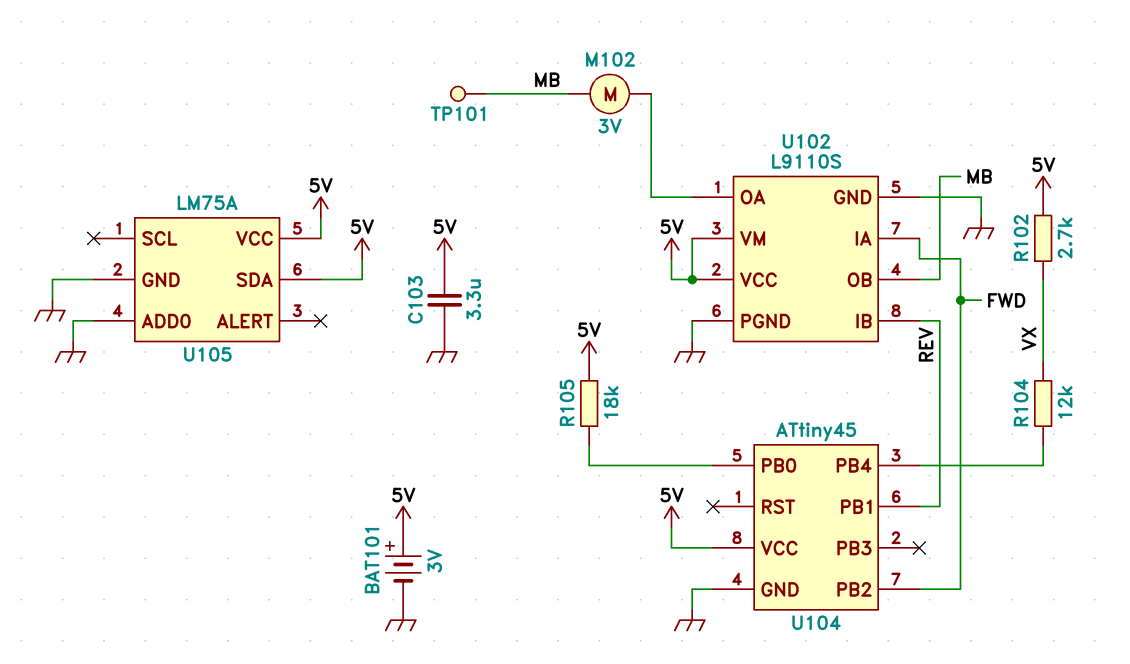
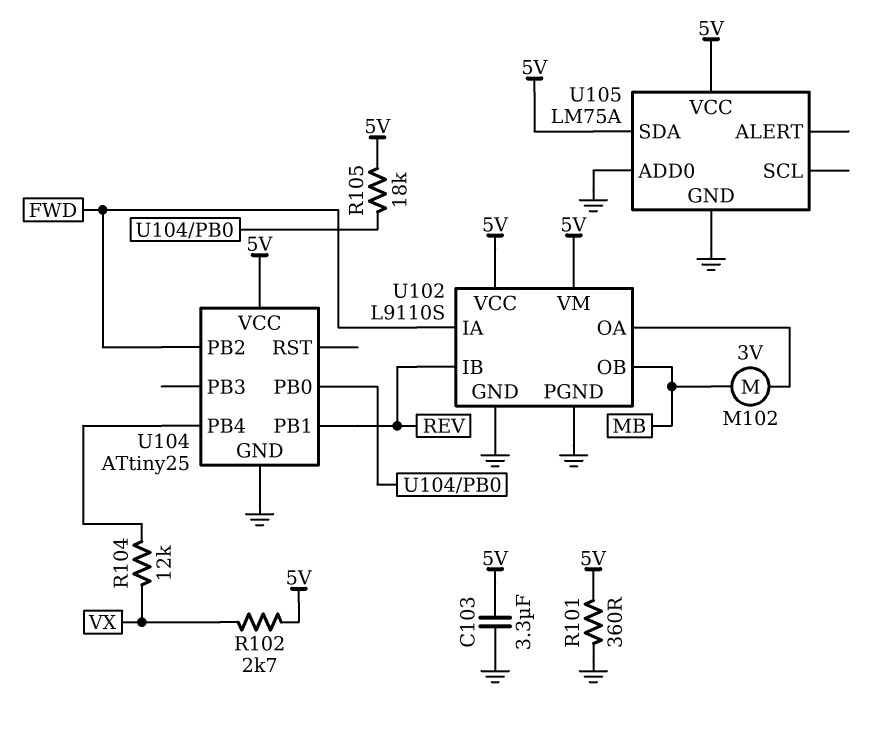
BAT101: 3V (plus 5V, minus GND) -> none
R101: none -> 360 (5V, GND)
TP101: test point (MB) -> none
U104: ATtiny45 -> ATtiny25

